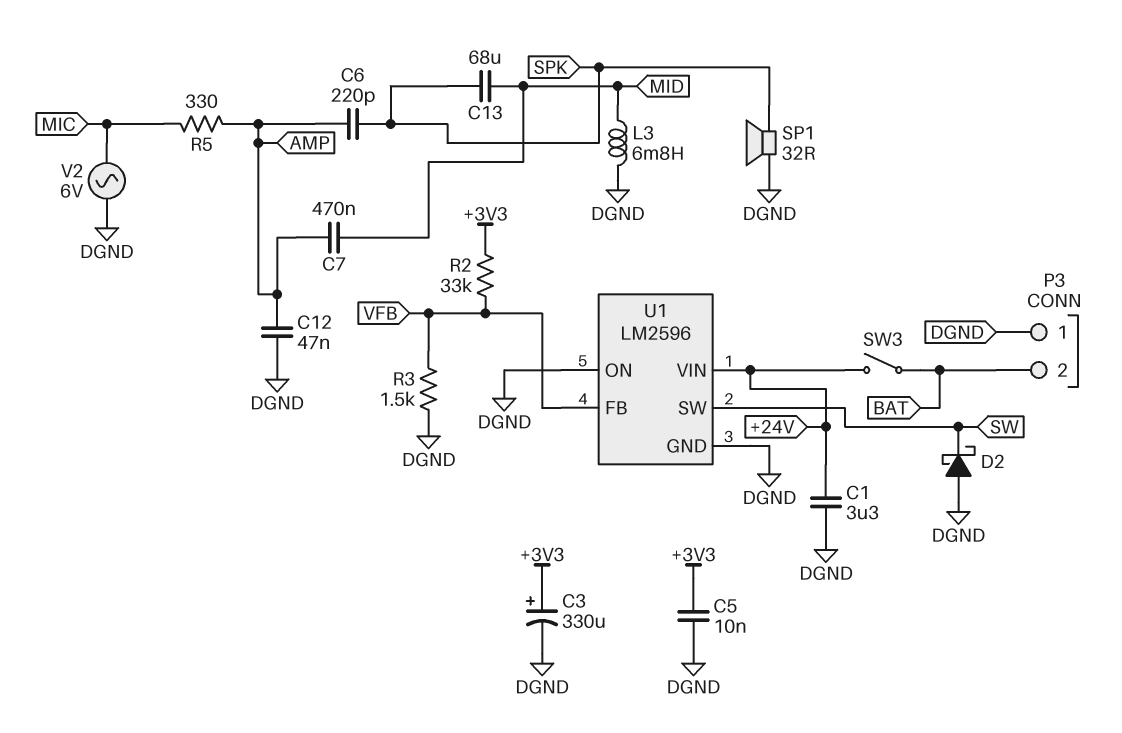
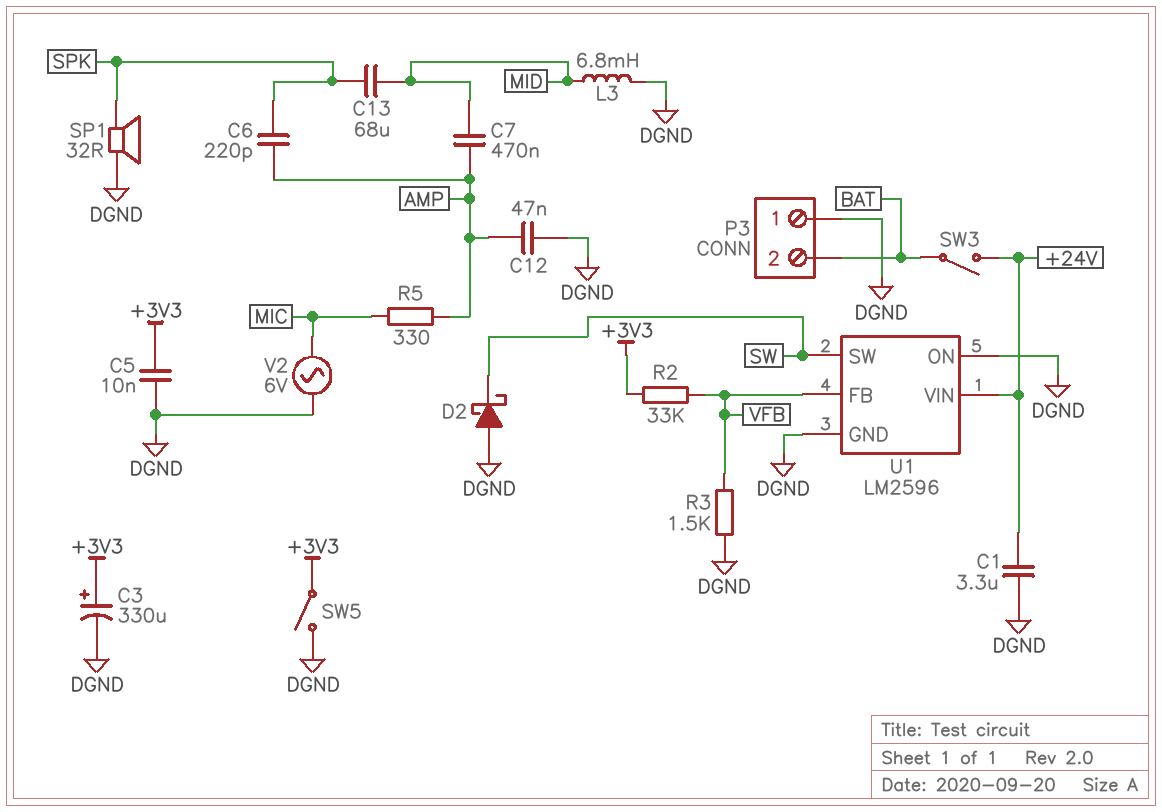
SW5: none -> switch (+3V3, DGND)

